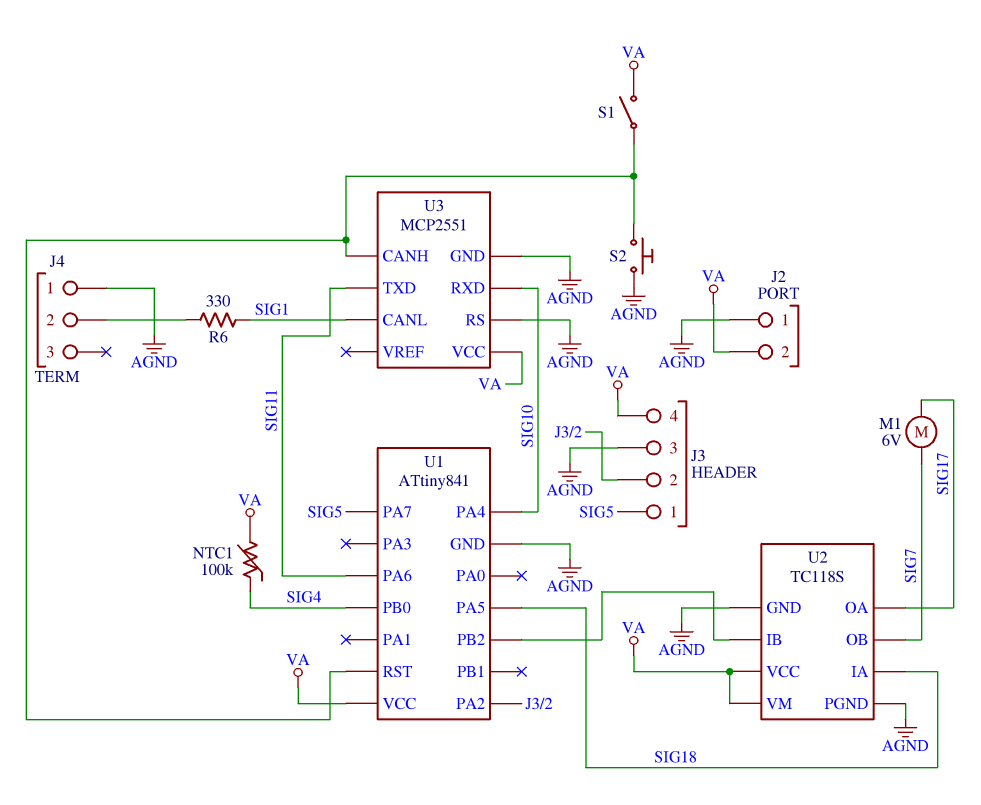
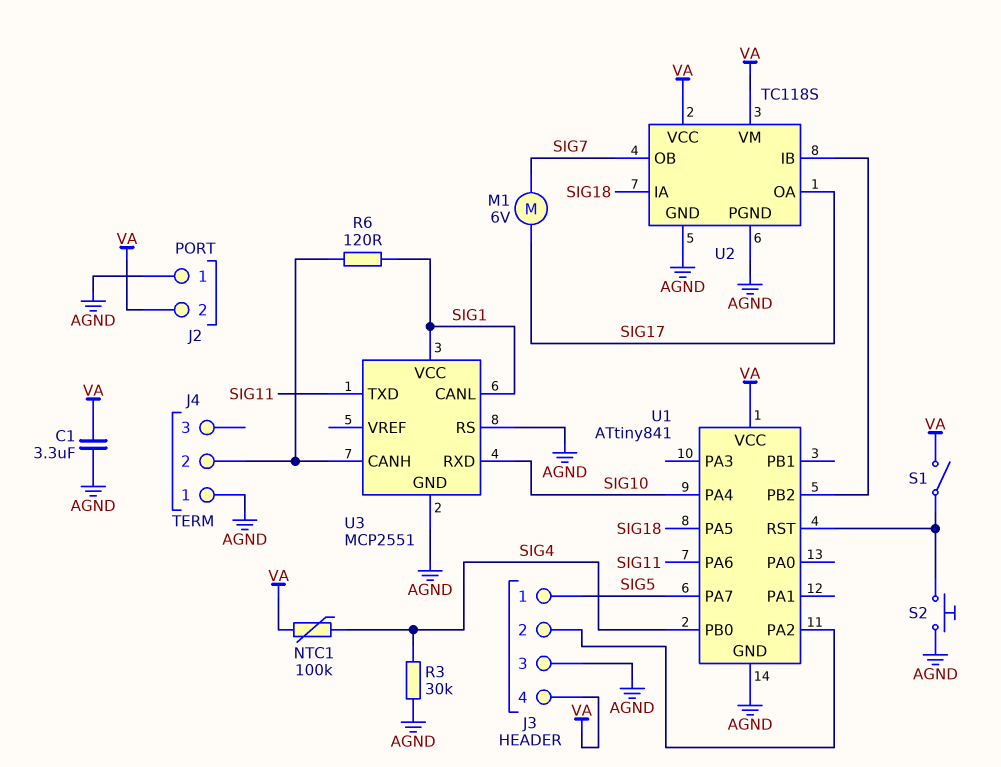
C1: none -> 3.3uF (AGND, VA)
R3: none -> 30k (AGND, SIG4)
R6: 330 (J4/2, SIG1) -> 120 (J4/2, SIG1)
U3 pin CANH: U1/RST -> J4/2
U3 pin VCC: VA -> SIG1

